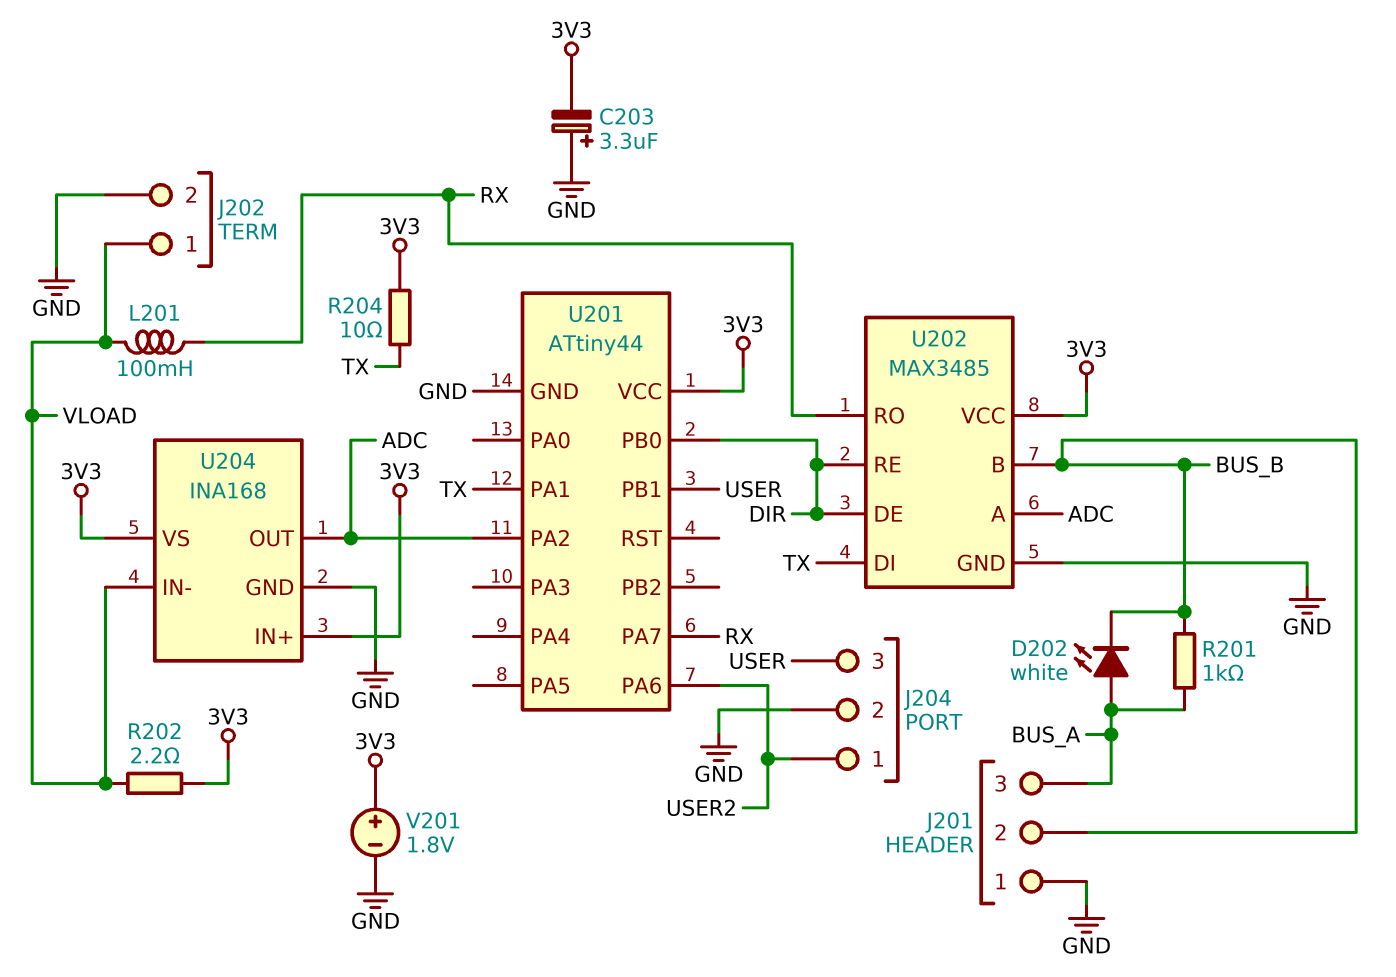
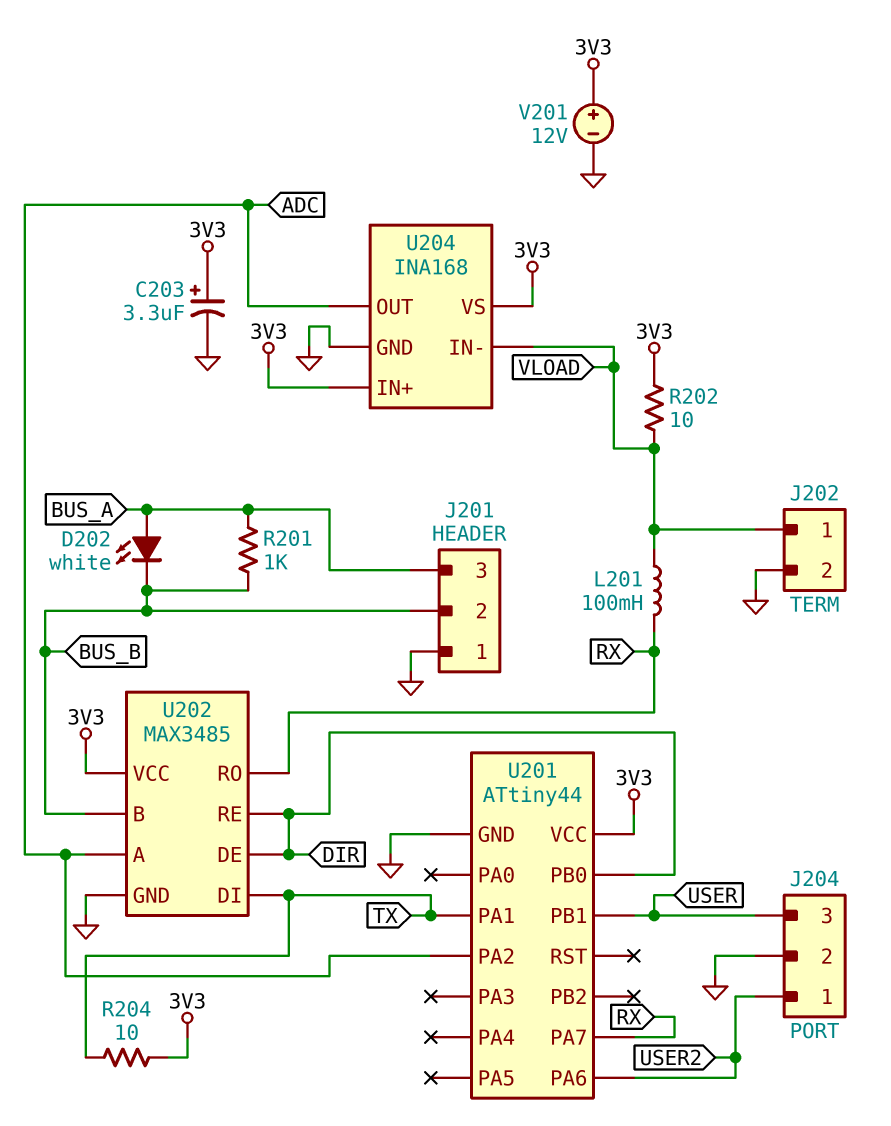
C203: 3.3uF (plus GND, minus 3V3) -> 3.3uF (plus 3V3, minus GND)
R202: 2.2 (3V3, VLOAD) -> 10 (3V3, VLOAD)
V201: 1.8V (plus 3V3, minus GND) -> 12V (plus 3V3, minus GND)

